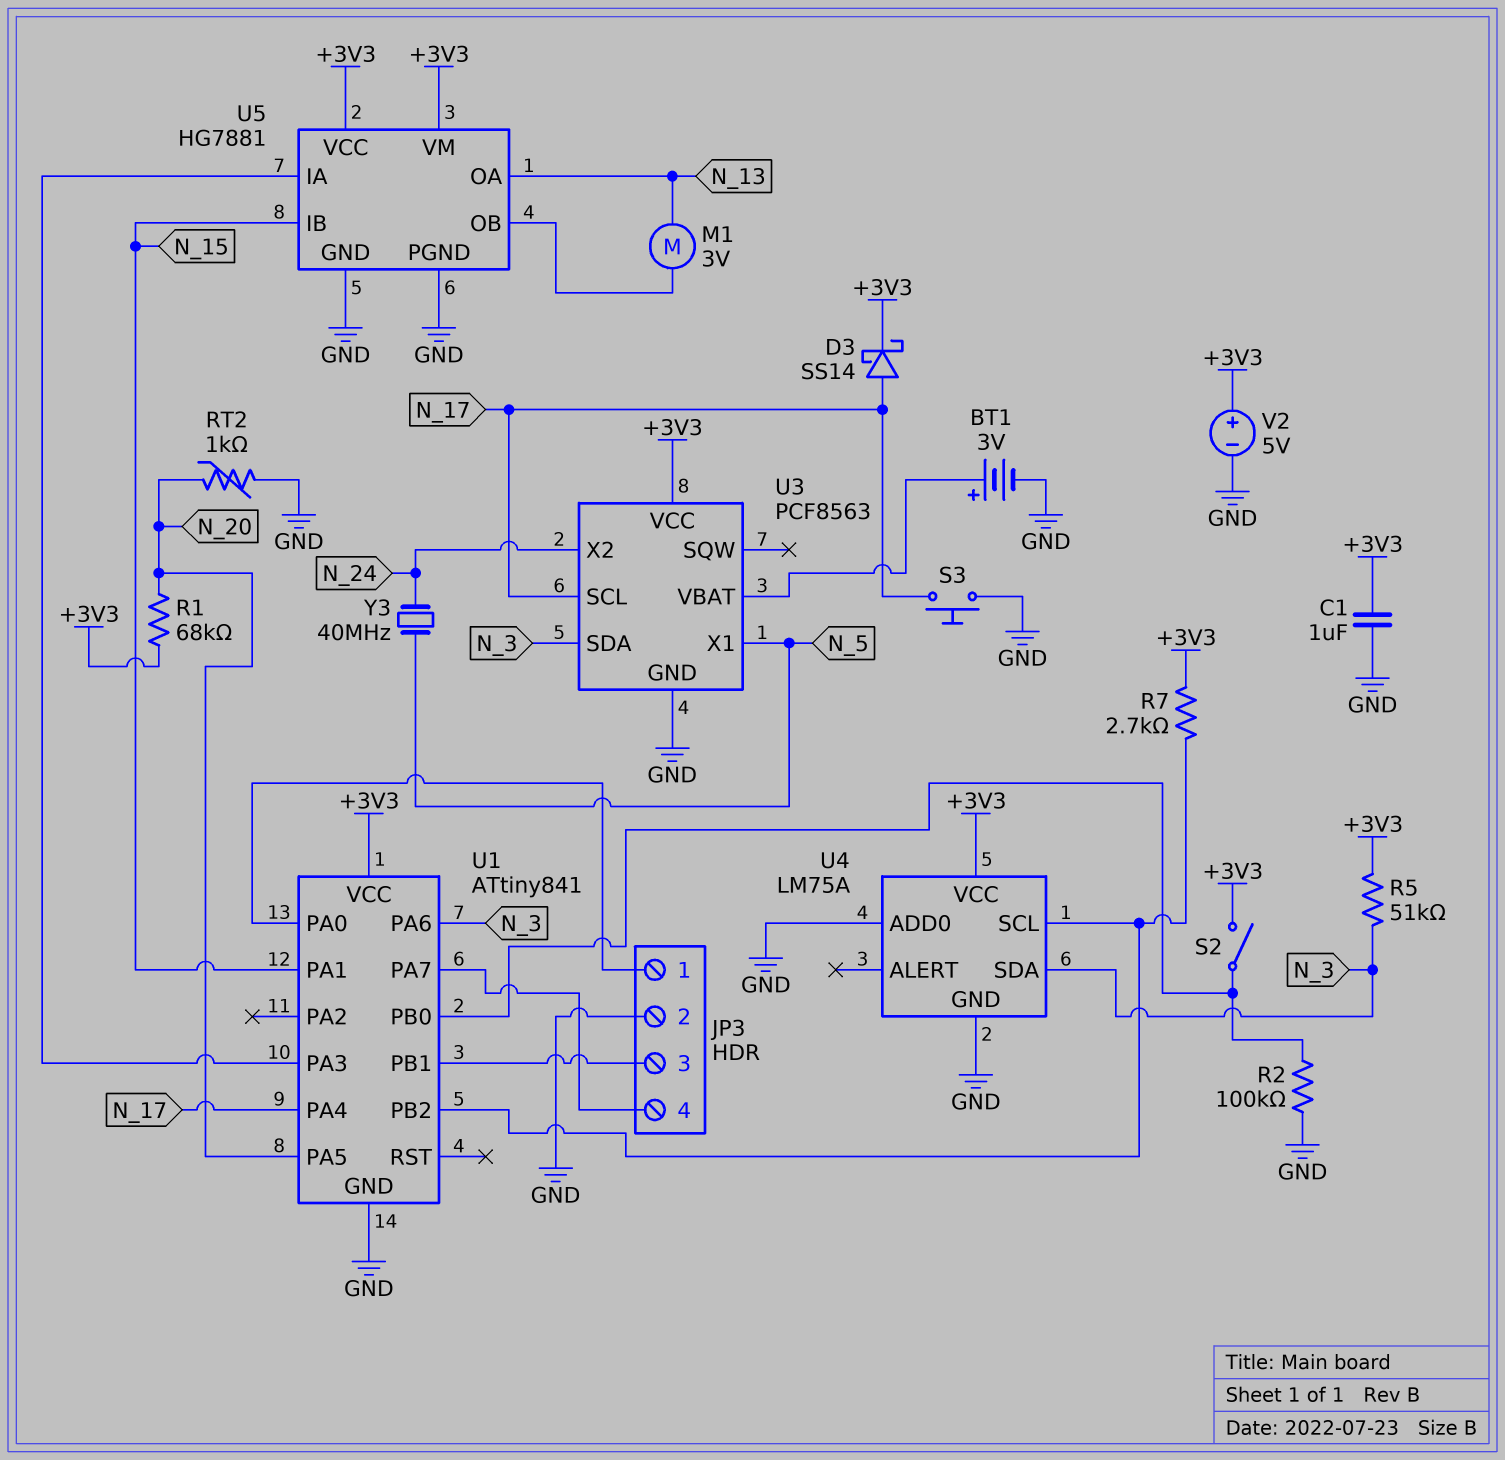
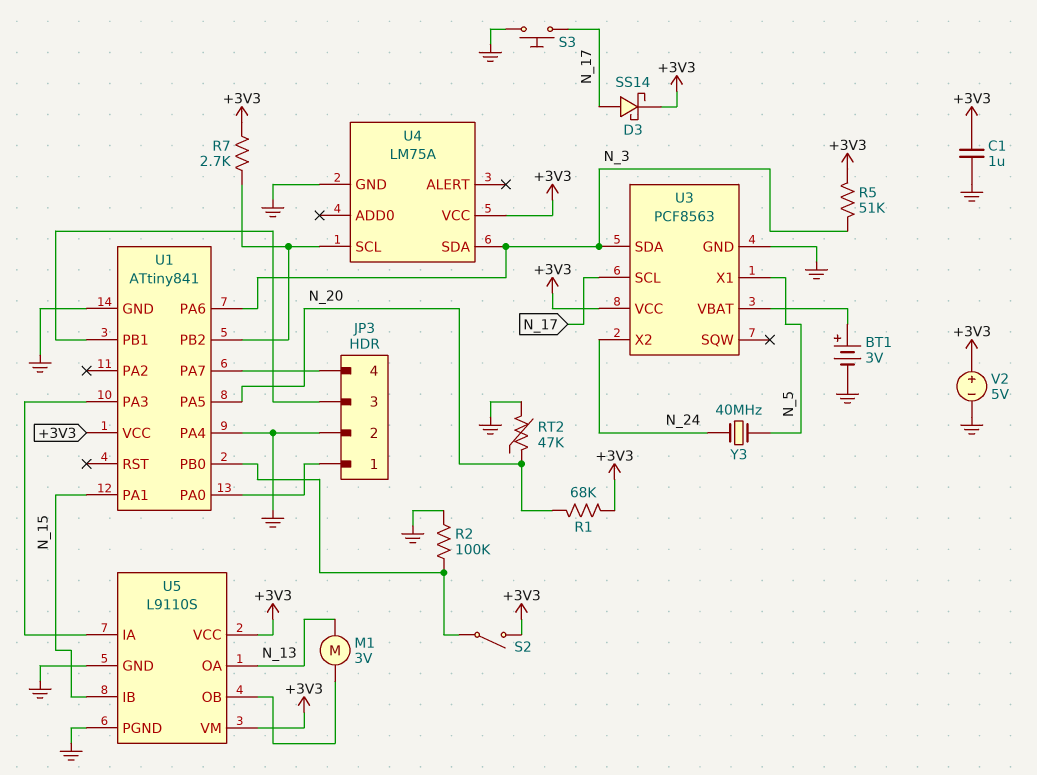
RT2: 1k (GND, N_20) -> 47k (GND, N_20)
U1 pin PA4: N_17 -> GND
U4 pin ADD0: GND -> none
U5: HG7881 -> L9110S

